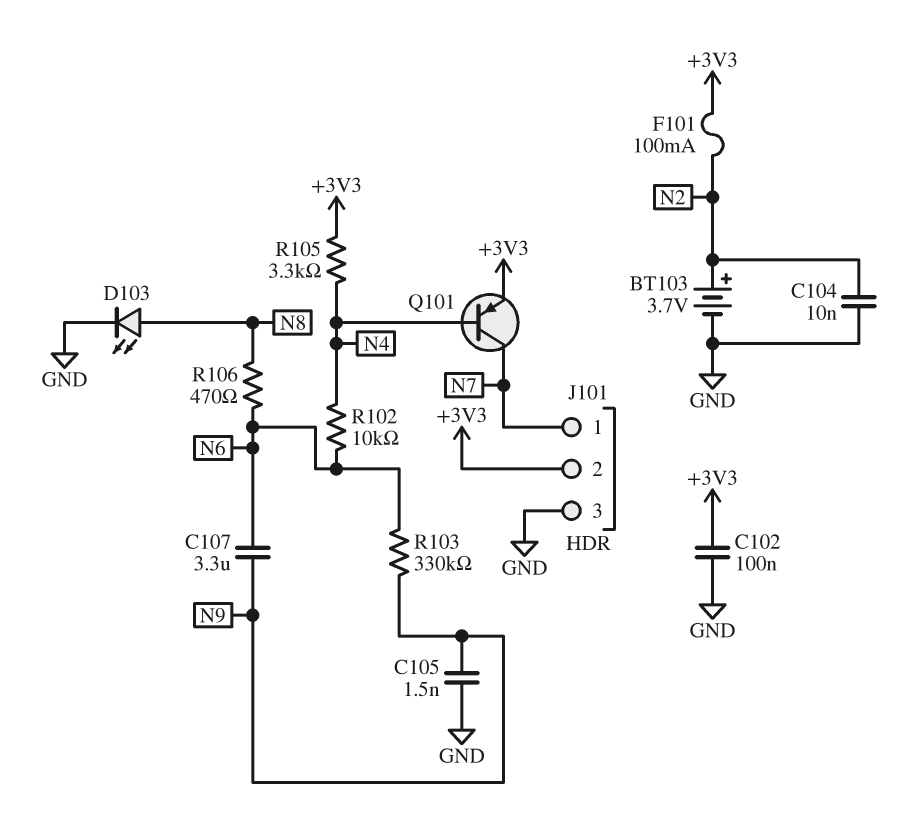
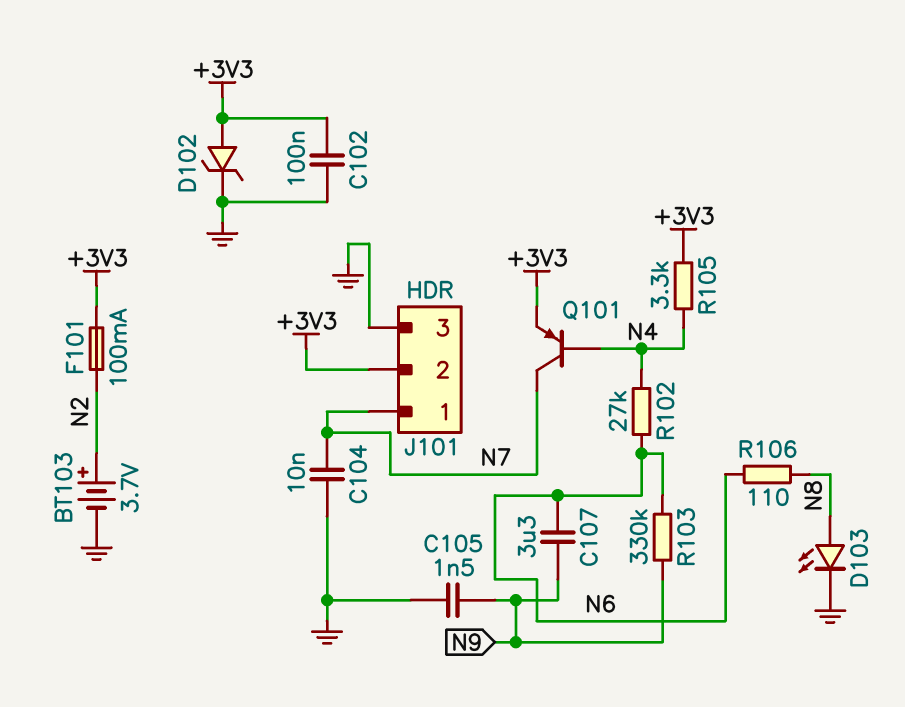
C104: 10nF (GND, N2) -> 10nF (GND, N7)
D102: none -> zener (A +3V3, K GND)
R102: 10k (N4, N6) -> 27k (N4, N6)
R106: 470 (N6, N8) -> 110 (N6, N8)

